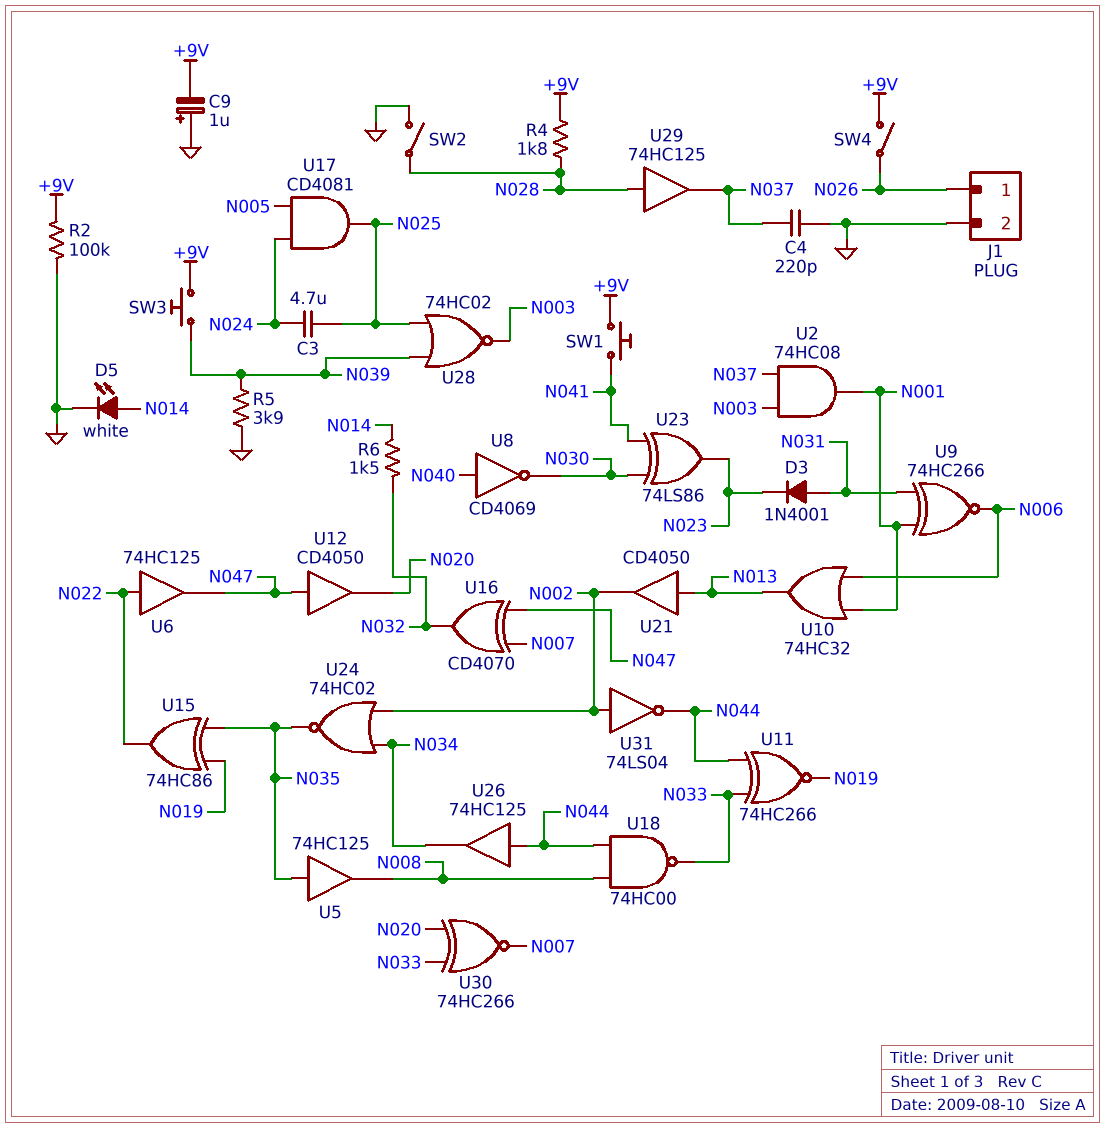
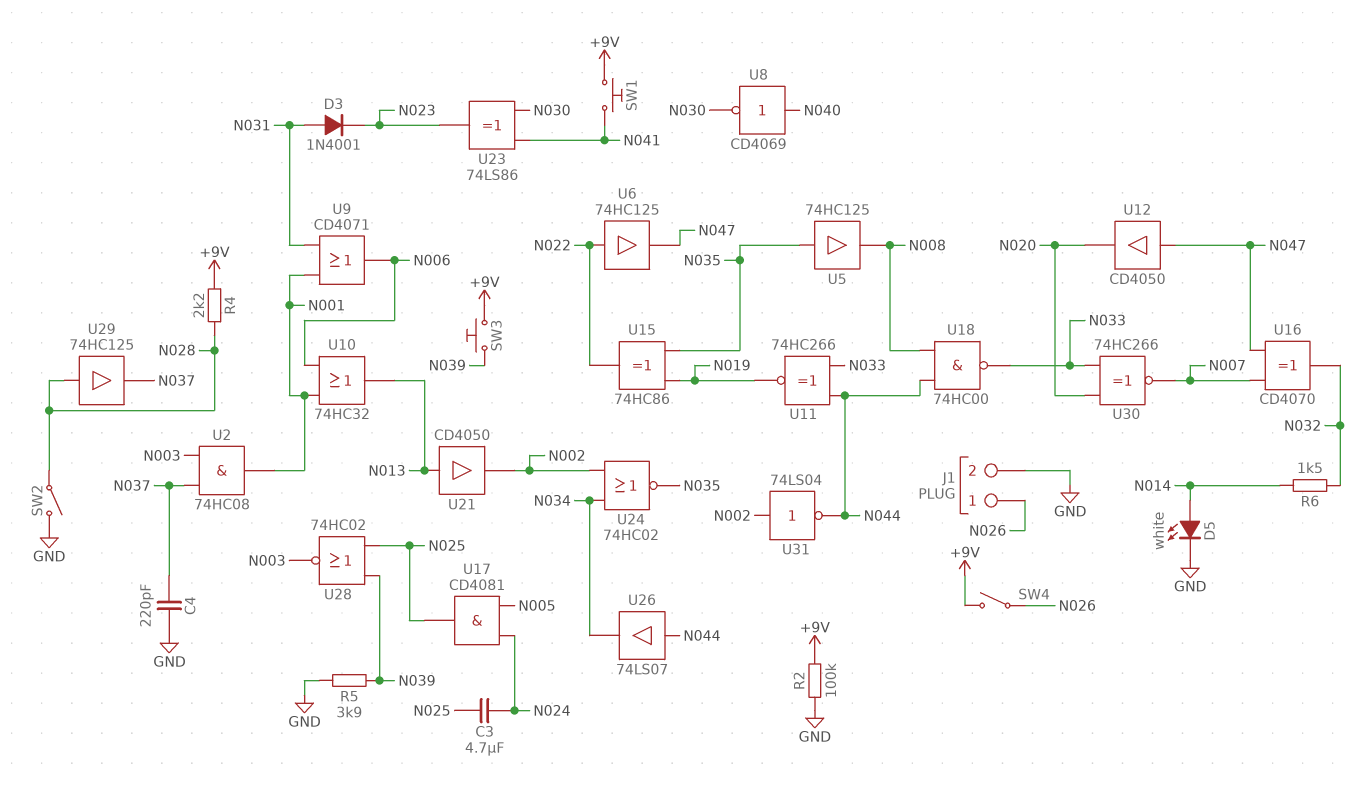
C9: 1uF (plus GND, minus +9V) -> none
R4: 1.8k (+9V, N028) -> 2.2k (+9V, N028)
U9: XNOR 74HC266 (in N001, in N031, out N006) -> OR CD4071 (in N001, in N031, out N006)
U26: buffer 74HC125 (in N044, out N034) -> buffer 74LS07 (in N044, out N034)

